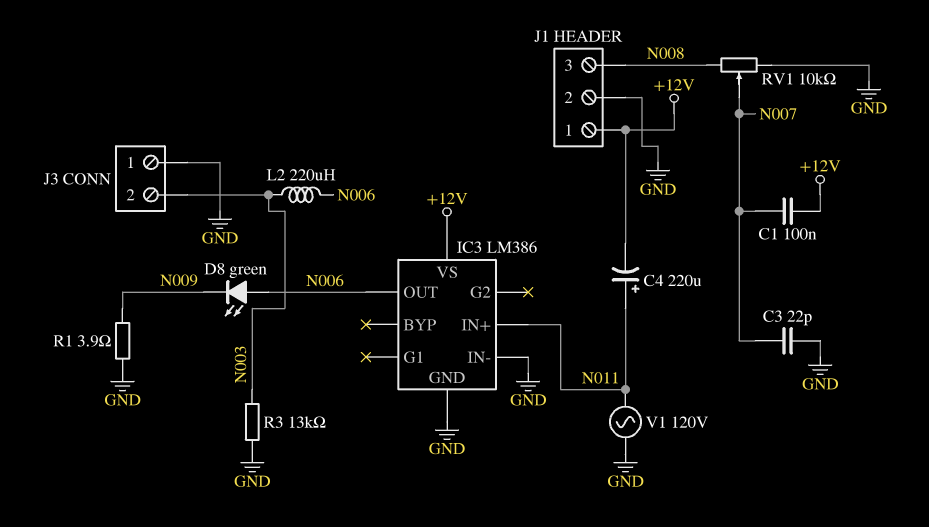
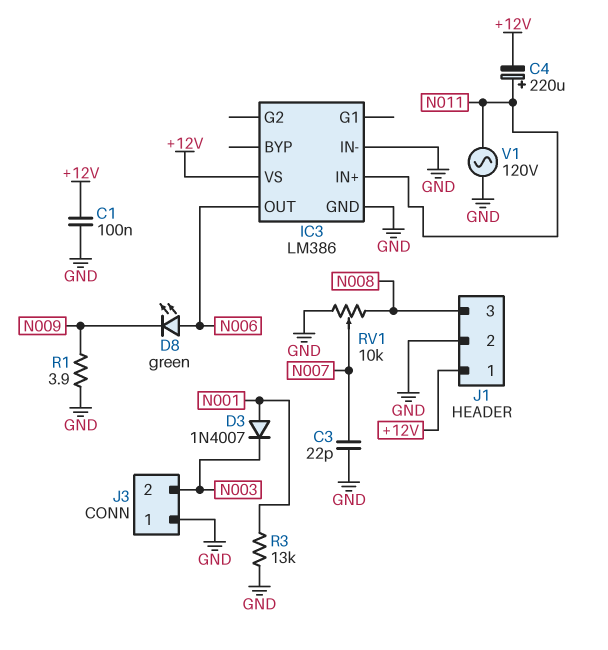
C1: 100nF (+12V, N007) -> 100nF (+12V, GND)
D3: none -> diode 1N4007 (A N001, K N003)
L2: 220uH (N003, N006) -> none
R3: 13k (GND, N003) -> 13k (GND, N001)

